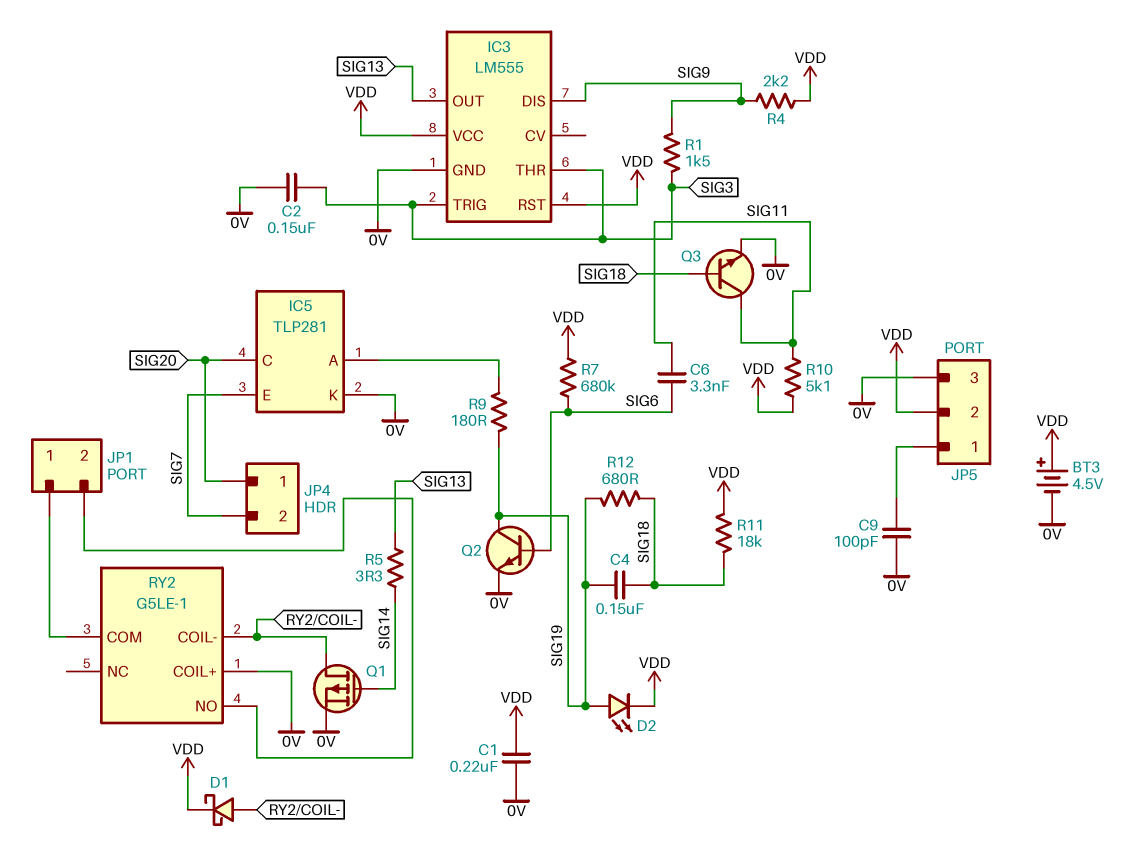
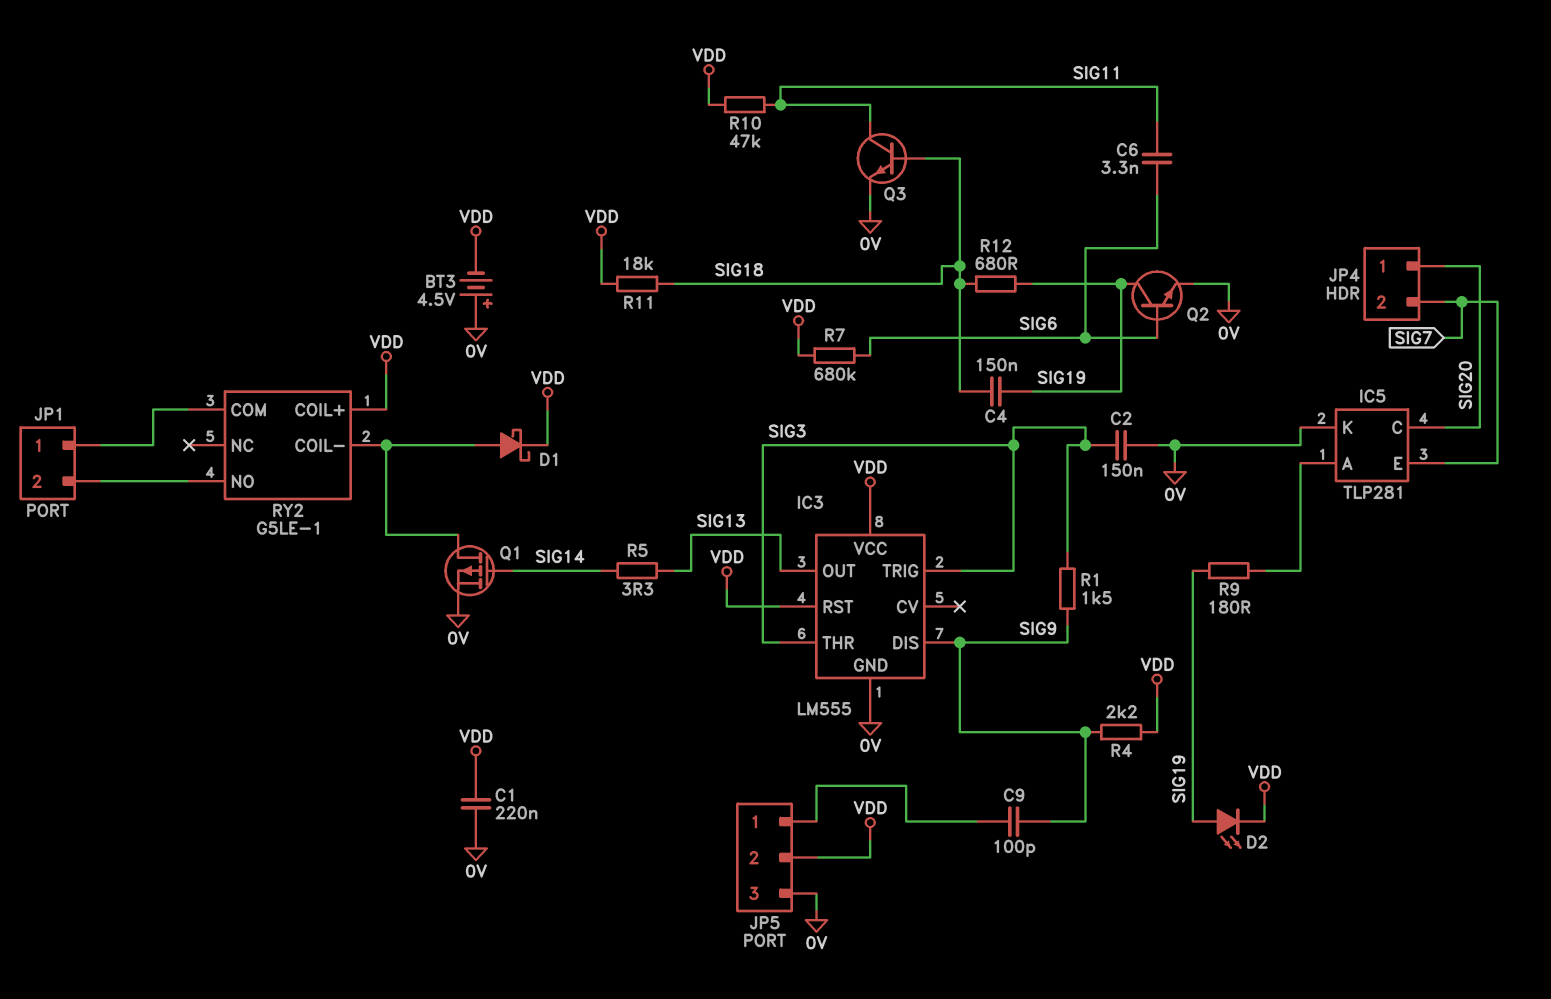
BT3: 4.5V (plus VDD, minus 0V) -> 4.5V (plus 0V, minus VDD)
C9: 100pF (0V, JP5/1) -> 100pF (JP5/1, SIG9)
R10: 5.1k (SIG11, VDD) -> 47k (SIG11, VDD)
RY2 pin COIL+: 0V -> VDD

